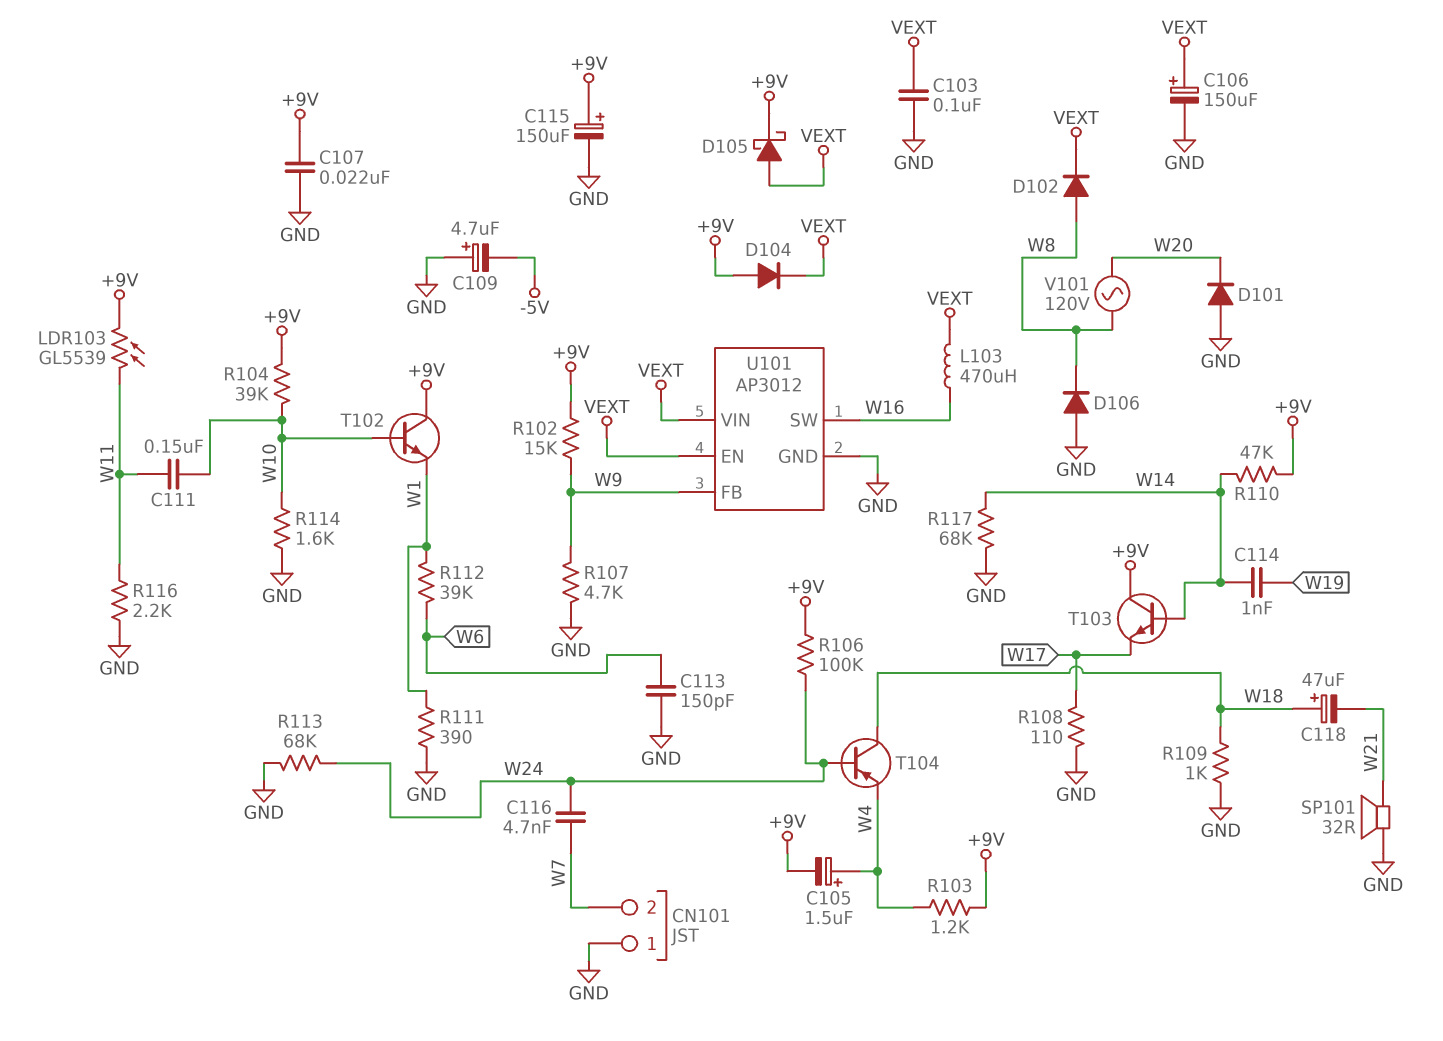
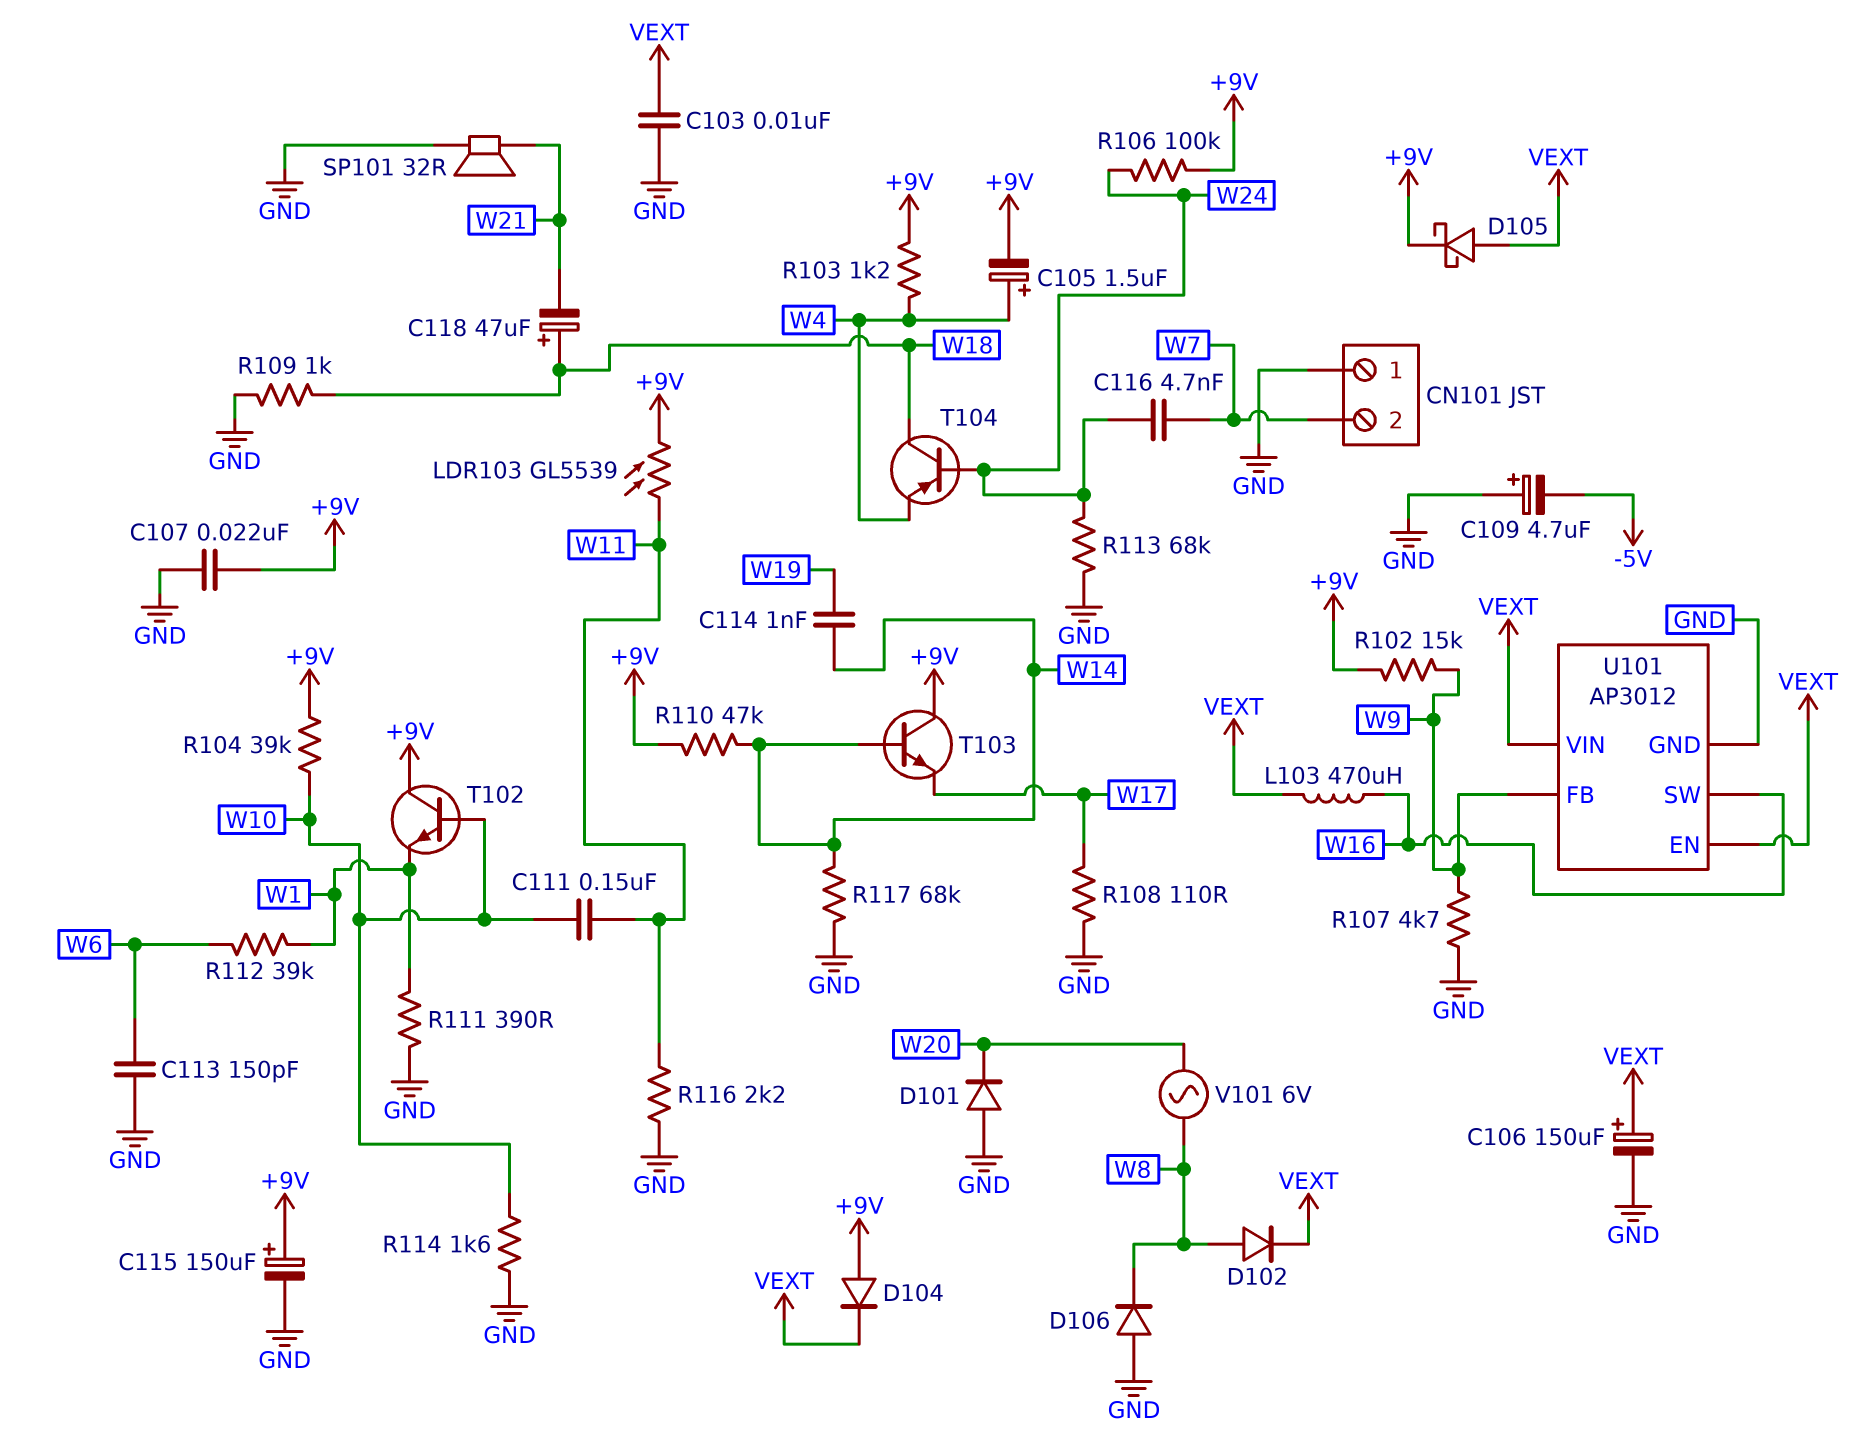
C103: 100nF (GND, VEXT) -> 10nF (GND, VEXT)
V101: AC 120V (W8, W20) -> AC 6V (W8, W20)

